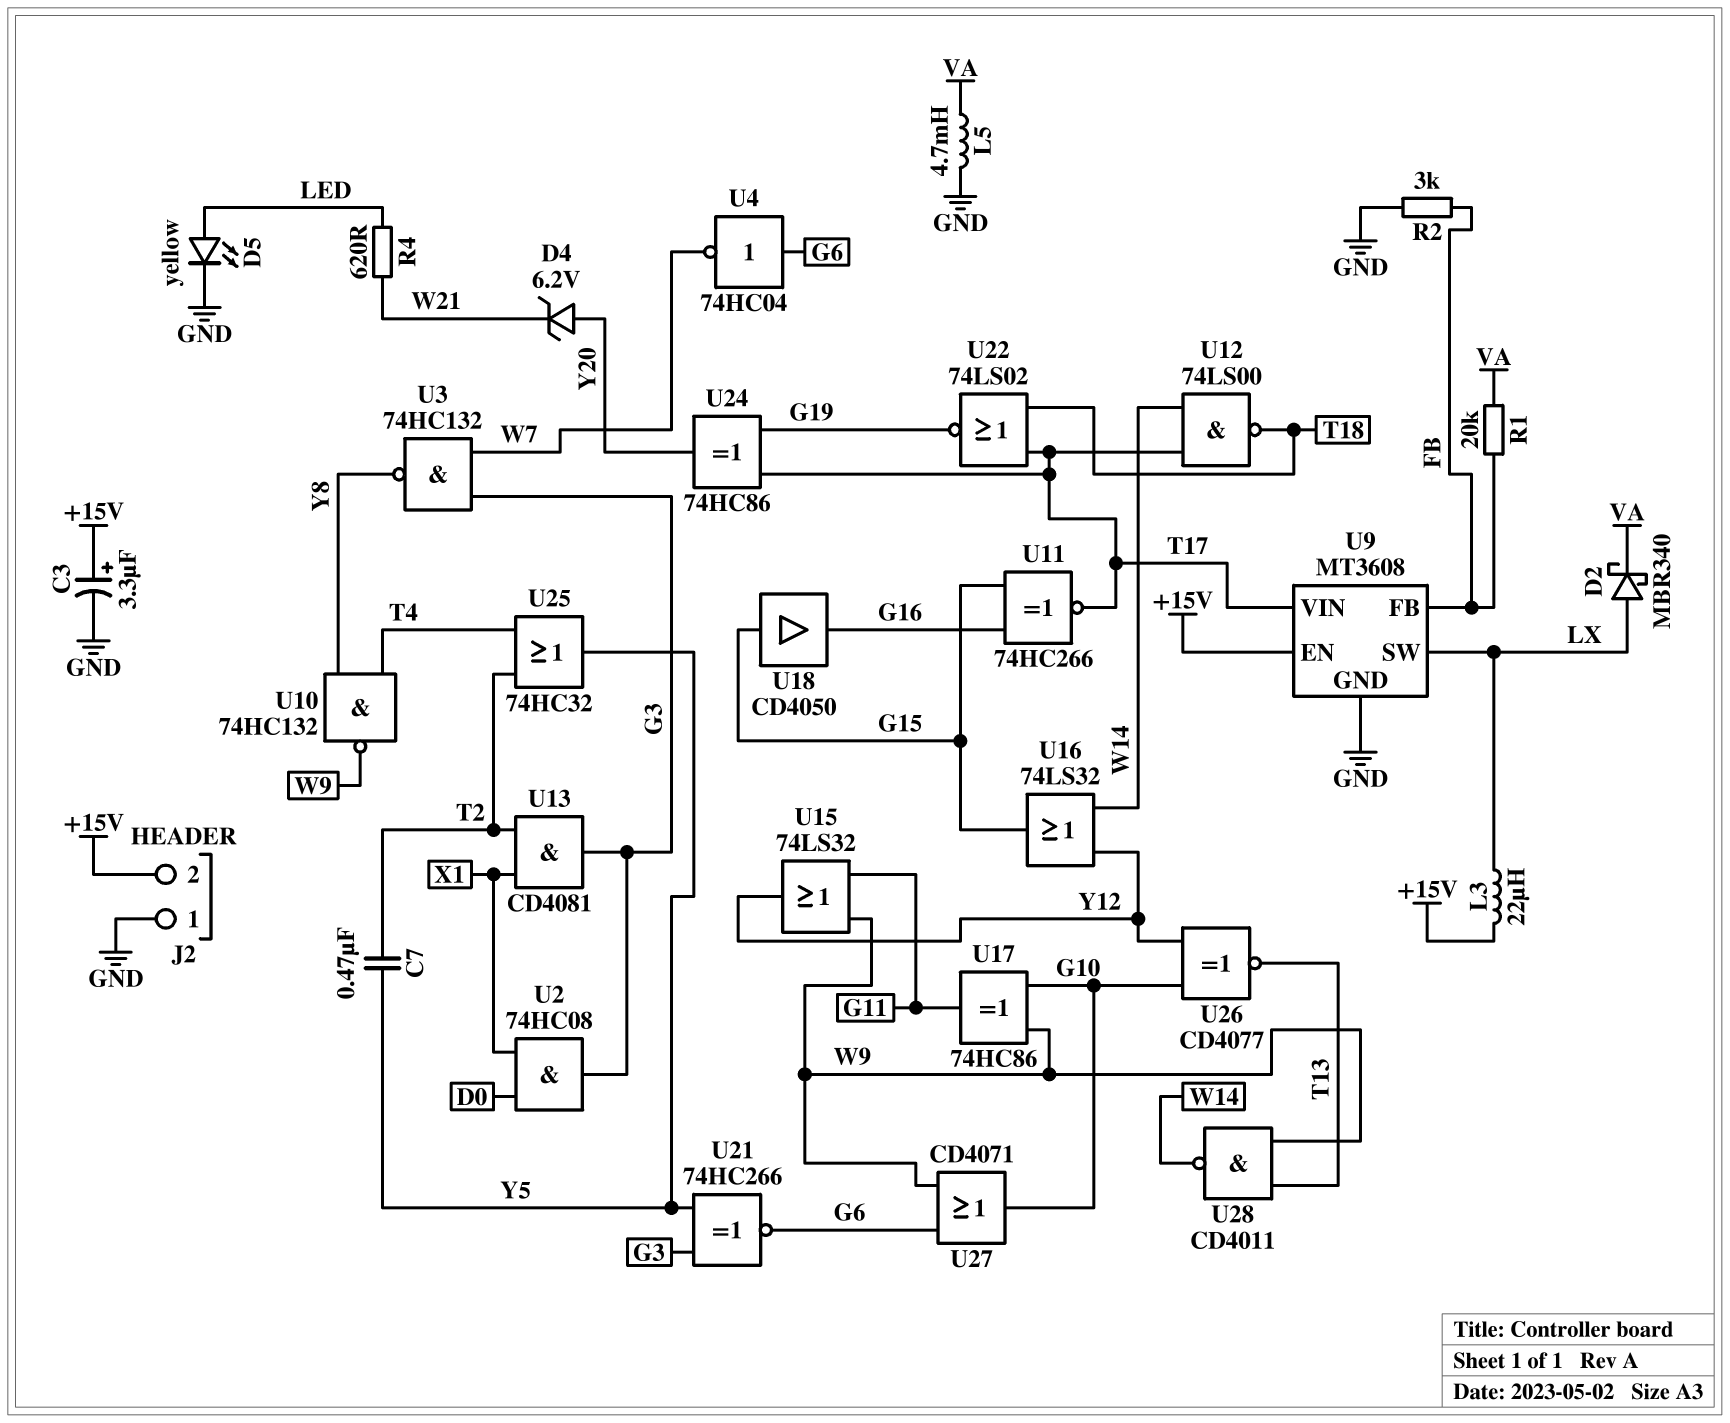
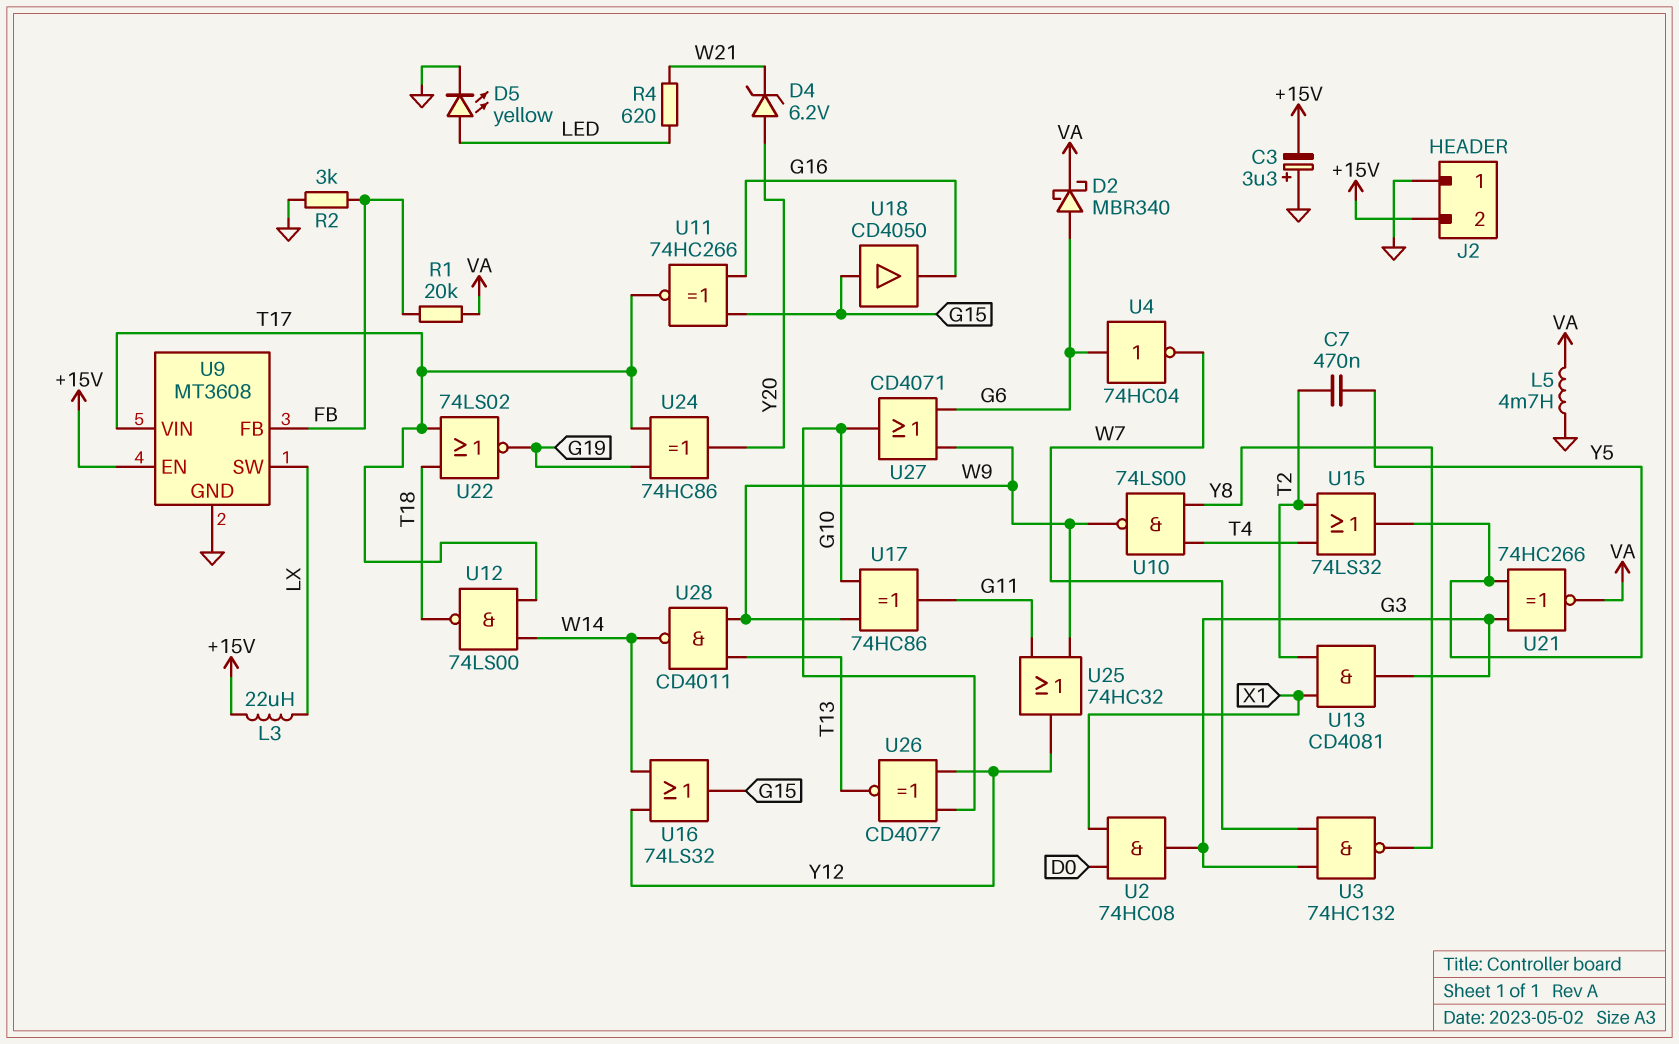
C3: 3.3uF (plus +15V, minus GND) -> 3.3uF (plus GND, minus +15V)
D2: schottky MBR340 (A LX, K VA) -> schottky MBR340 (A G6, K VA)
U10: NAND 74HC132 (in T4, in Y8, out W9) -> NAND 74LS00 (in T4, in Y8, out W9)
U15: OR 74LS32 (in G11, in W9, out Y12) -> OR 74LS32 (in T2, in T4, out Y5)
U21: XNOR 74HC266 (in G3, in Y5, out G6) -> XNOR 74HC266 (in G3, in Y5, out VA)
U25: OR 74HC32 (in T2, in T4, out Y5) -> OR 74HC32 (in G11, in W9, out Y12)

